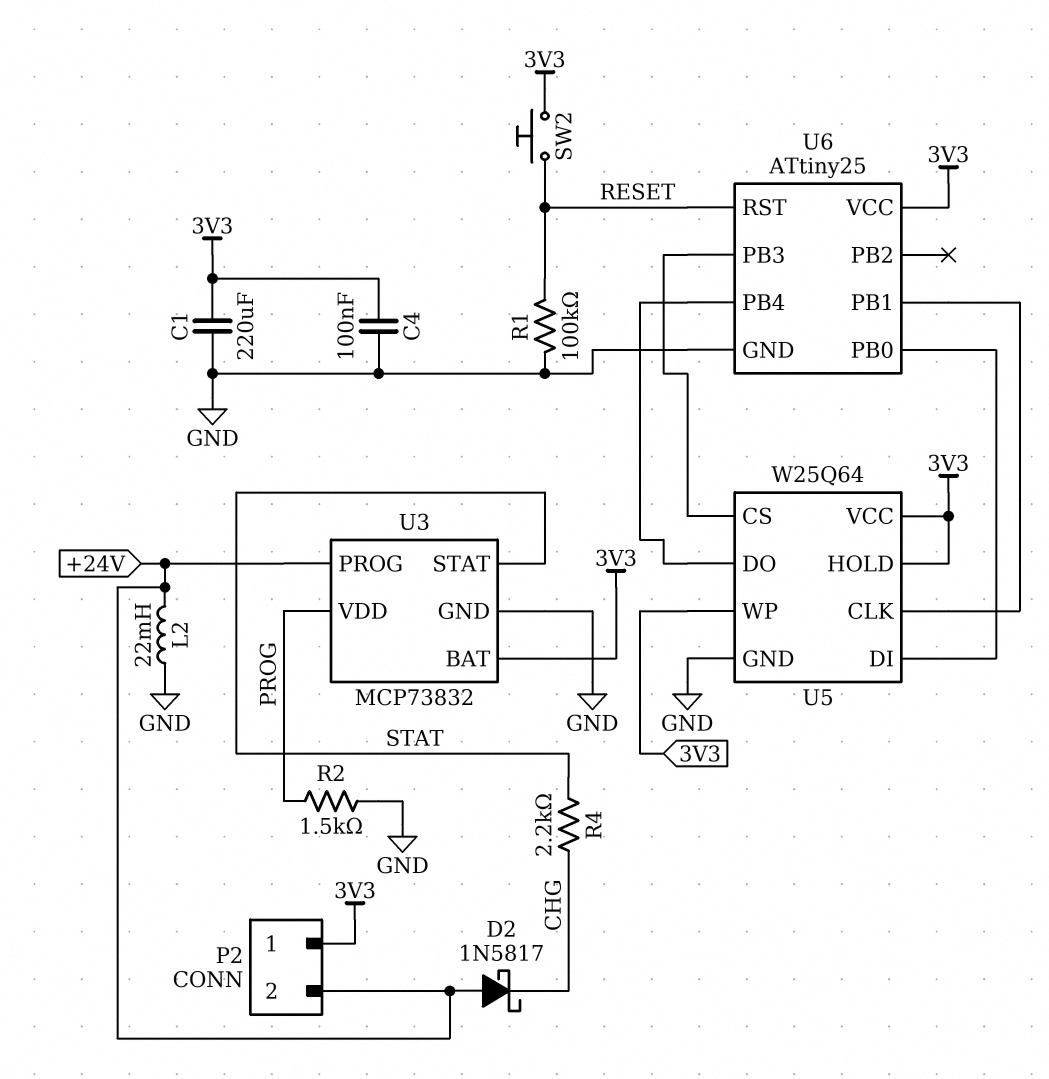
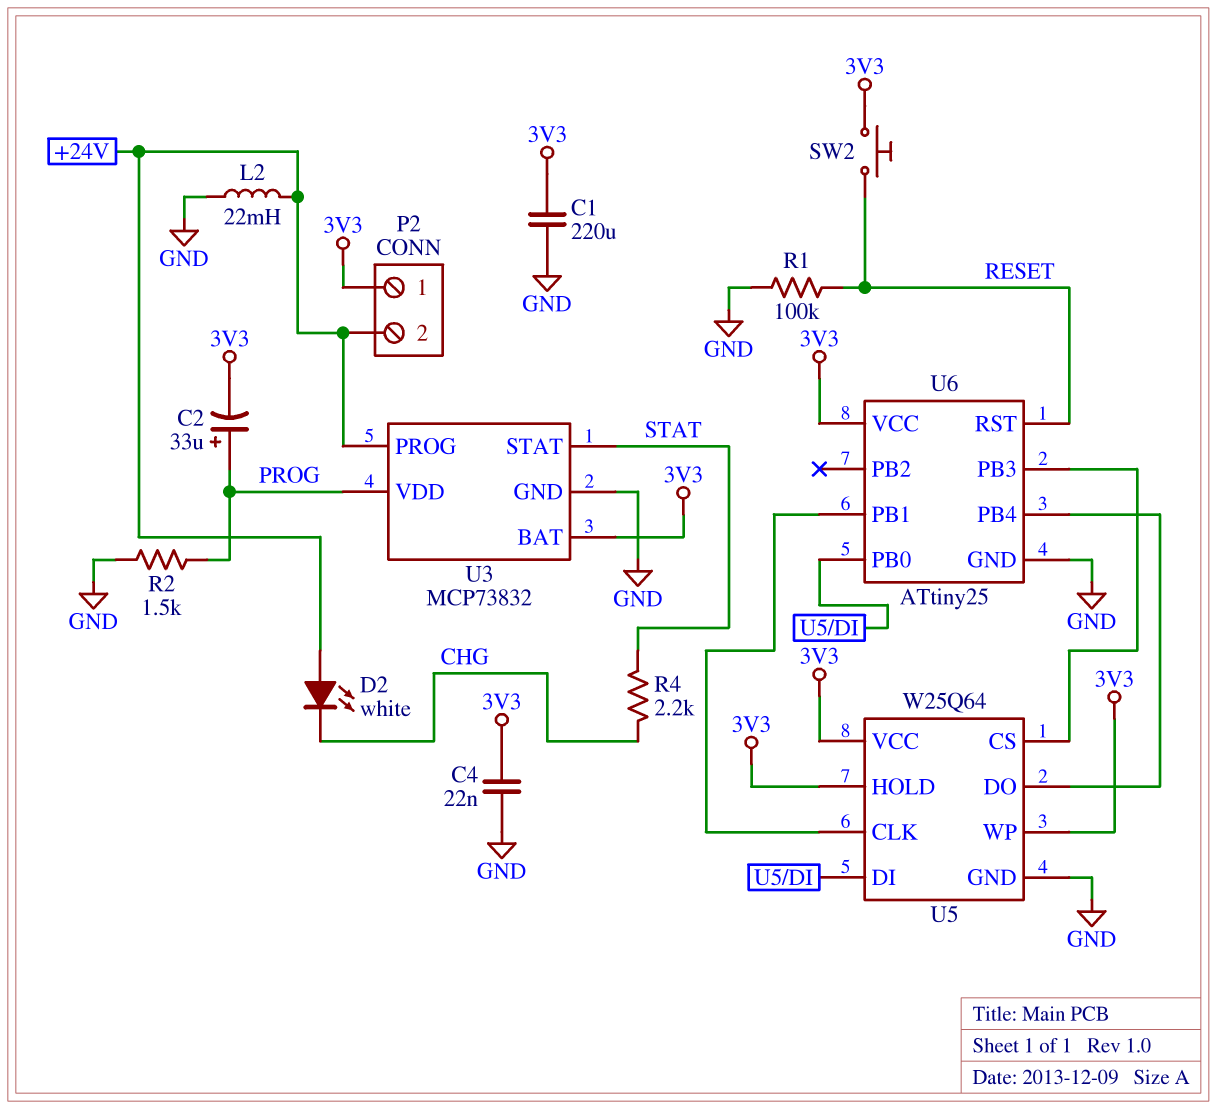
C2: none -> 33uF (plus PROG, minus 3V3)
C4: 100nF (3V3, GND) -> 22nF (3V3, GND)
D2: schottky 1N5817 (A +24V, K CHG) -> LED white (A +24V, K CHG)

